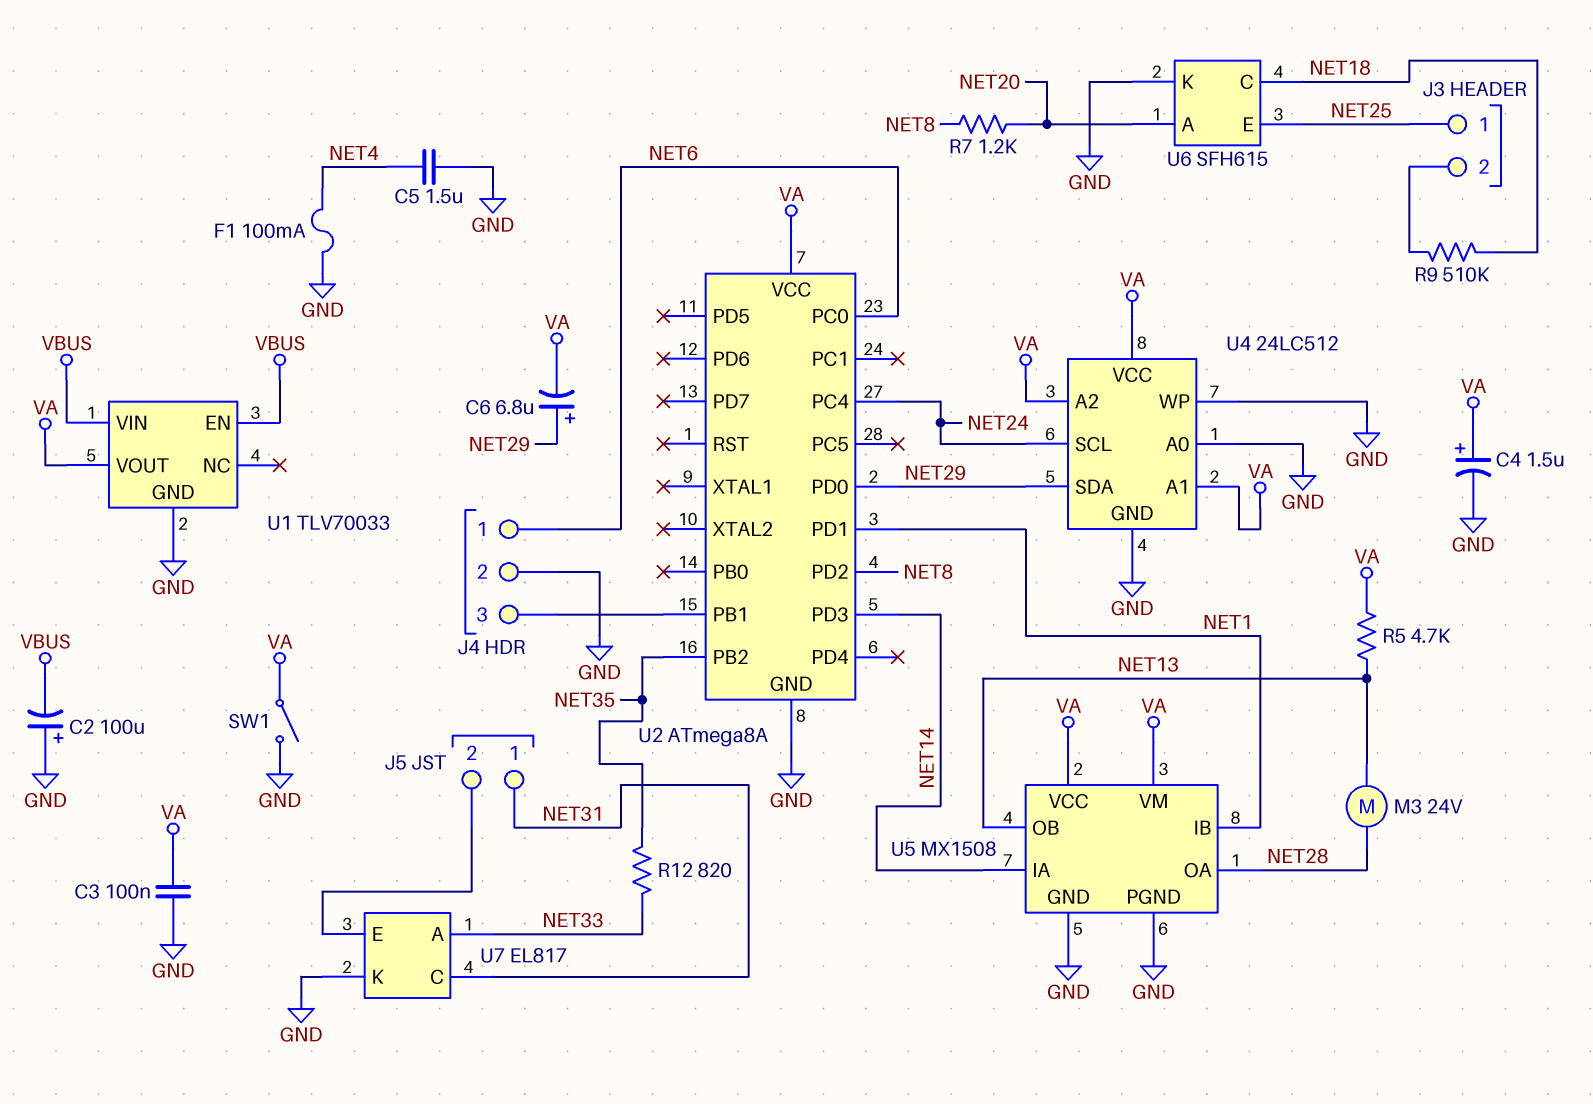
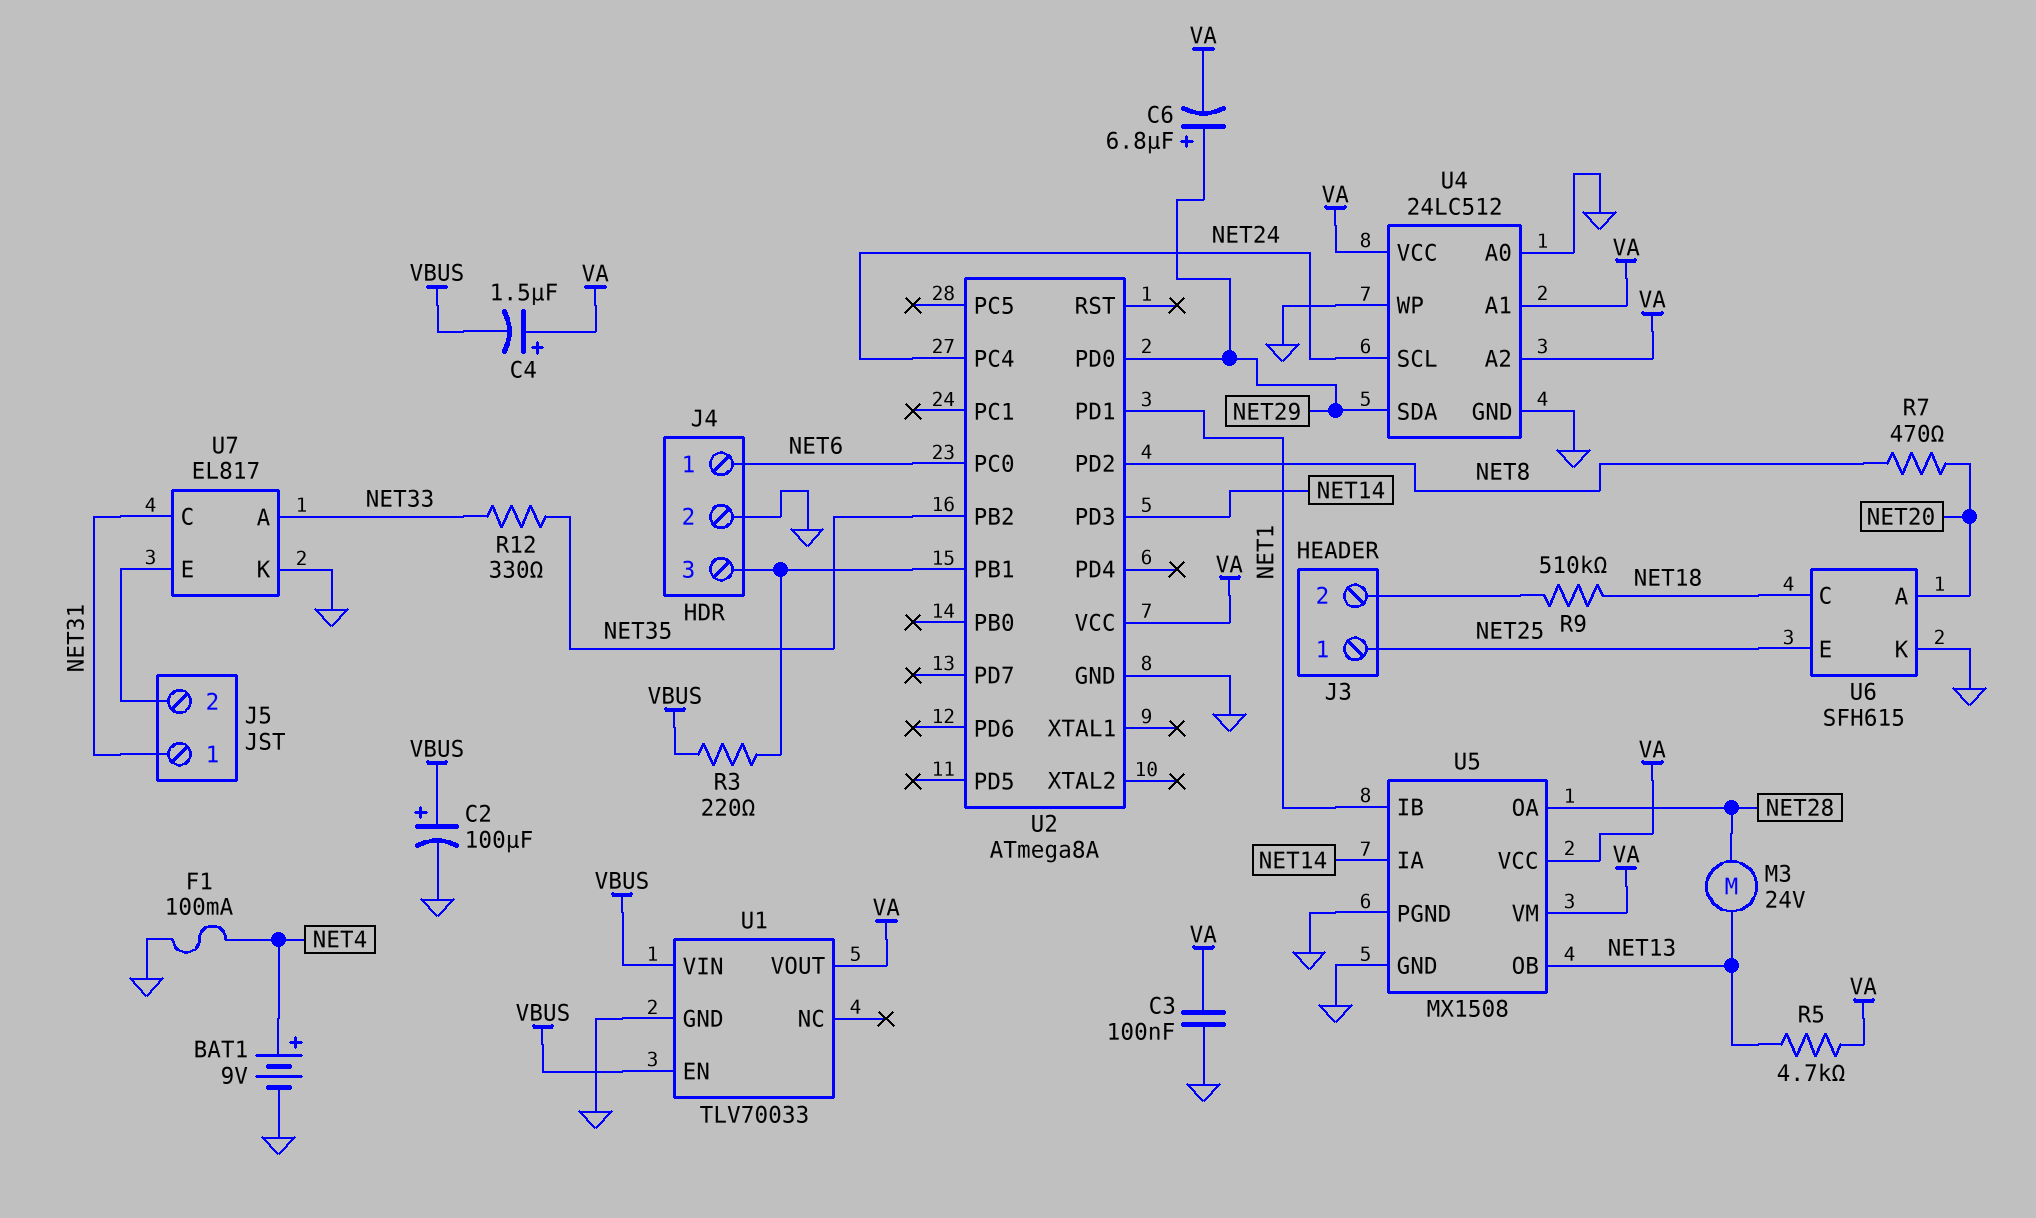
BAT1: none -> 9V (plus NET4, minus GND)
C2: 100uF (plus GND, minus VBUS) -> 100uF (plus VBUS, minus GND)
C4: 1.5uF (plus VA, minus GND) -> 1.5uF (plus VA, minus VBUS)
C5: 1.5uF (GND, NET4) -> none
R3: none -> 220 (J4/3, VBUS)
R7: 1.2k (NET8, NET20) -> 470 (NET8, NET20)
R12: 820 (NET33, NET35) -> 330 (NET33, NET35)
SW1: switch (GND, VA) -> none

